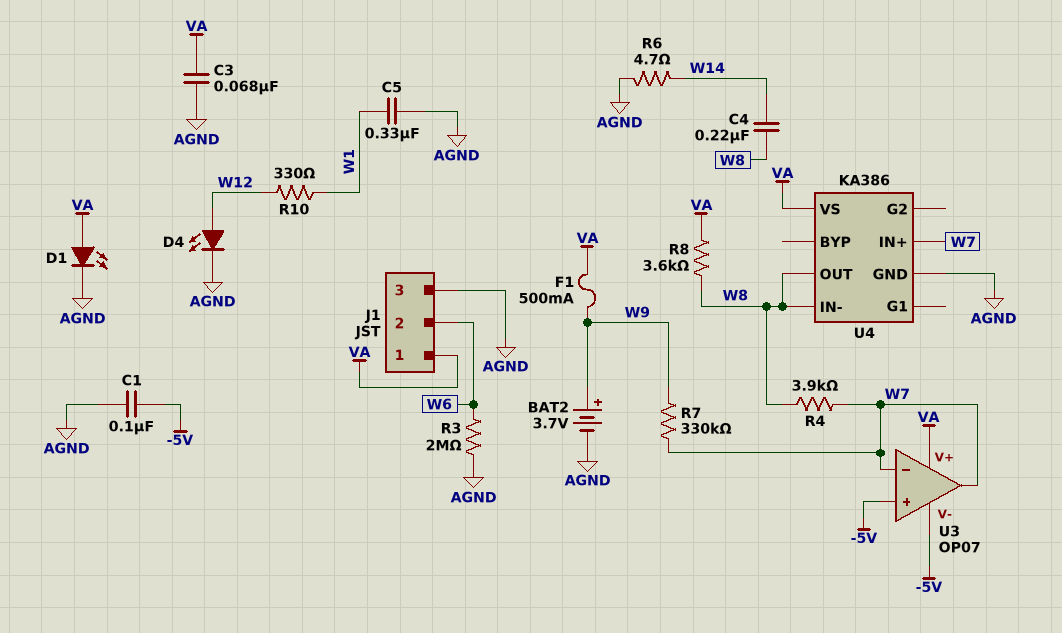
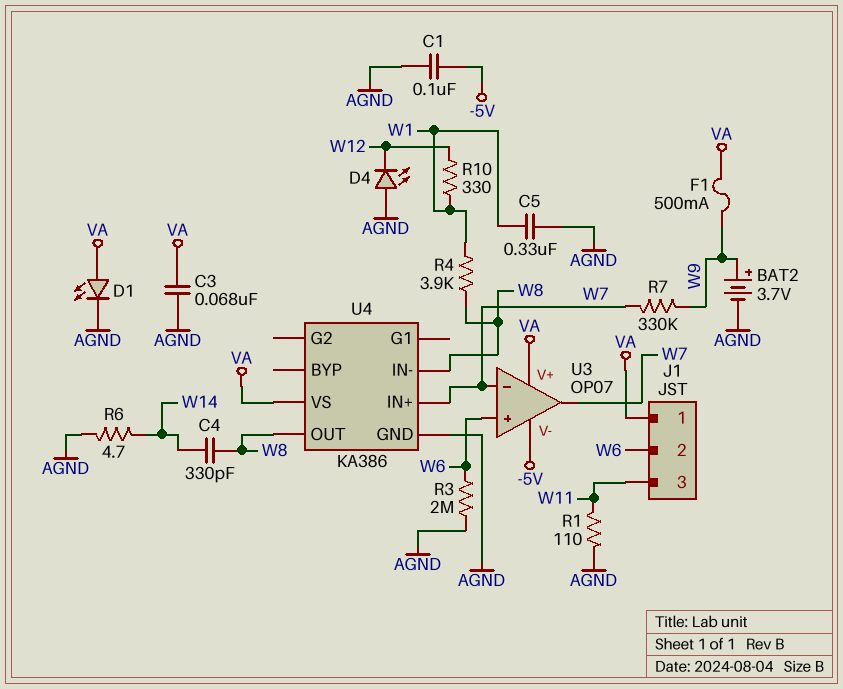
C4: 220nF (W8, W14) -> 330pF (W8, W14)
D4: LED (A W12, K AGND) -> LED (A AGND, K W12)
J1 pin 3: AGND -> W11
R1: none -> 110 (AGND, W11)
R4: 3.9k (W7, W8) -> 3.9k (W1, W8)
R8: 3.6k (VA, W8) -> none
U3 pin in+: -5V -> W6

